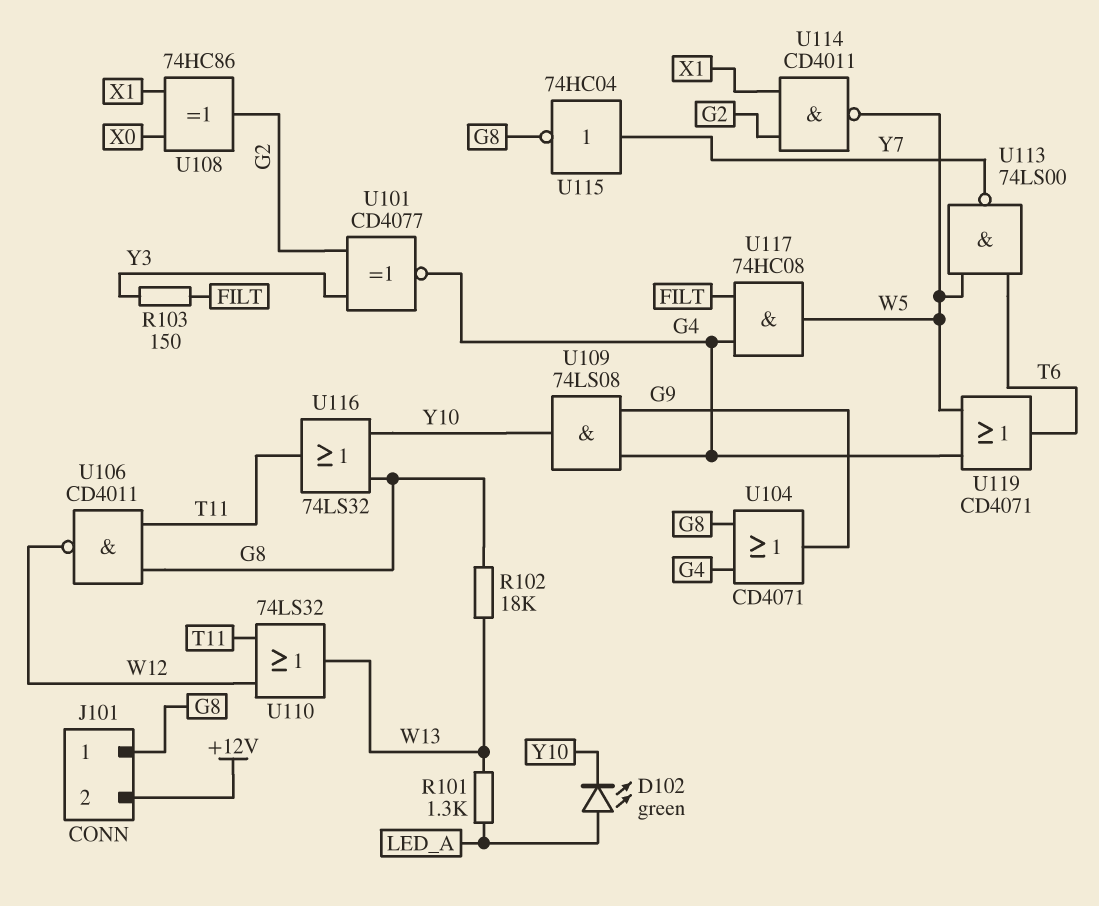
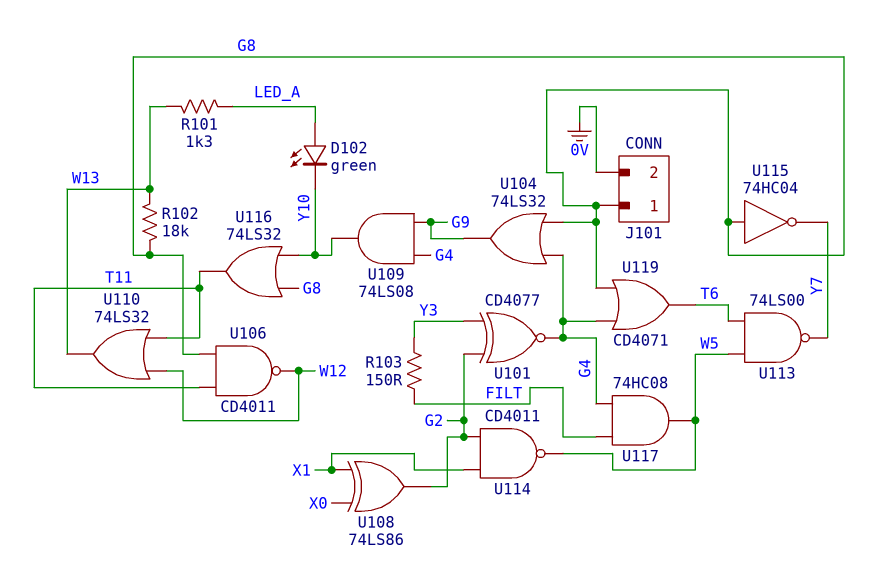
J101 pin 2: +12V -> 0V
U104: OR CD4071 (in G4, in G8, out G9) -> OR 74LS32 (in G4, in G8, out G9)
U108: XOR 74HC86 (in X0, in X1, out G2) -> XOR 74LS86 (in X0, in X1, out G2)
U115: NOT 74HC04 (in Y7, out G8) -> NOT 74HC04 (in G8, out Y7)
U119: OR CD4071 (in G4, in W5, out T6) -> OR CD4071 (in G4, in G8, out T6)

